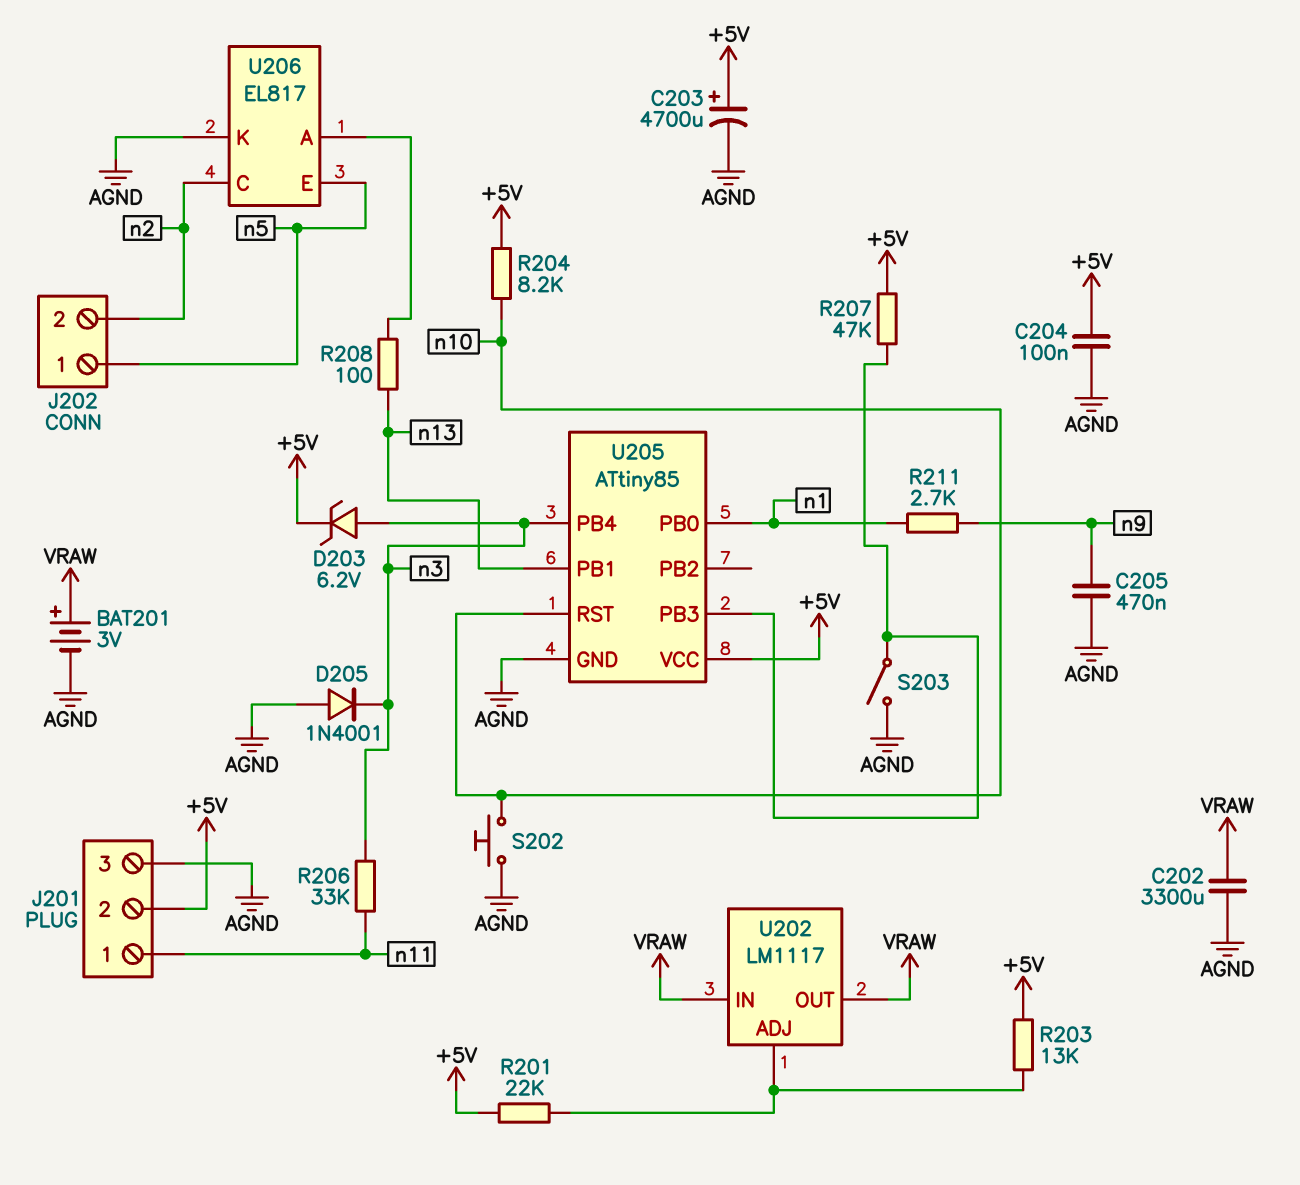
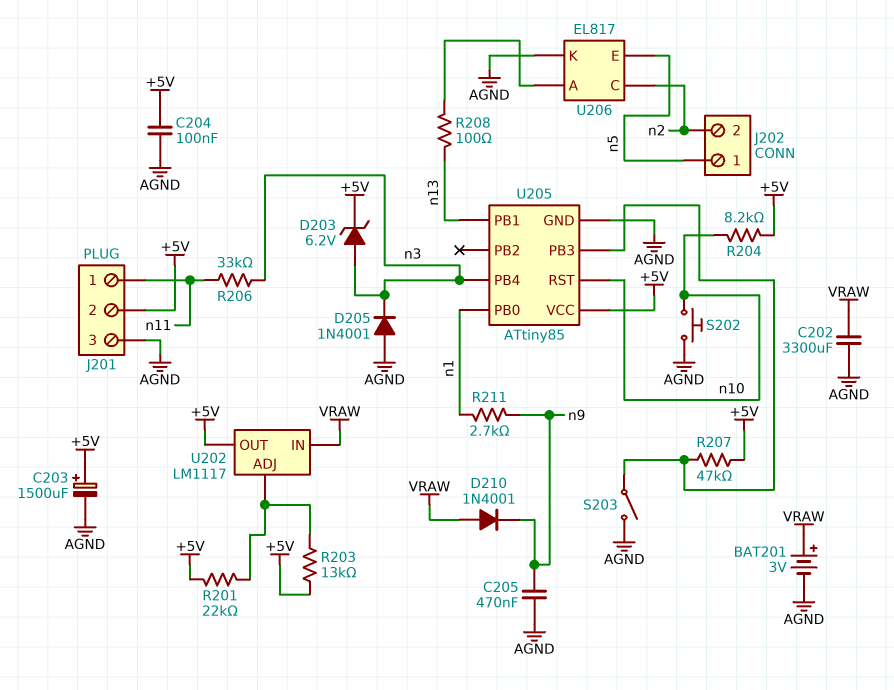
C203: 4700uF (plus +5V, minus AGND) -> 1500uF (plus +5V, minus AGND)
D210: none -> diode 1N4001 (A VRAW, K n9)
U202 pin OUT: VRAW -> +5V

